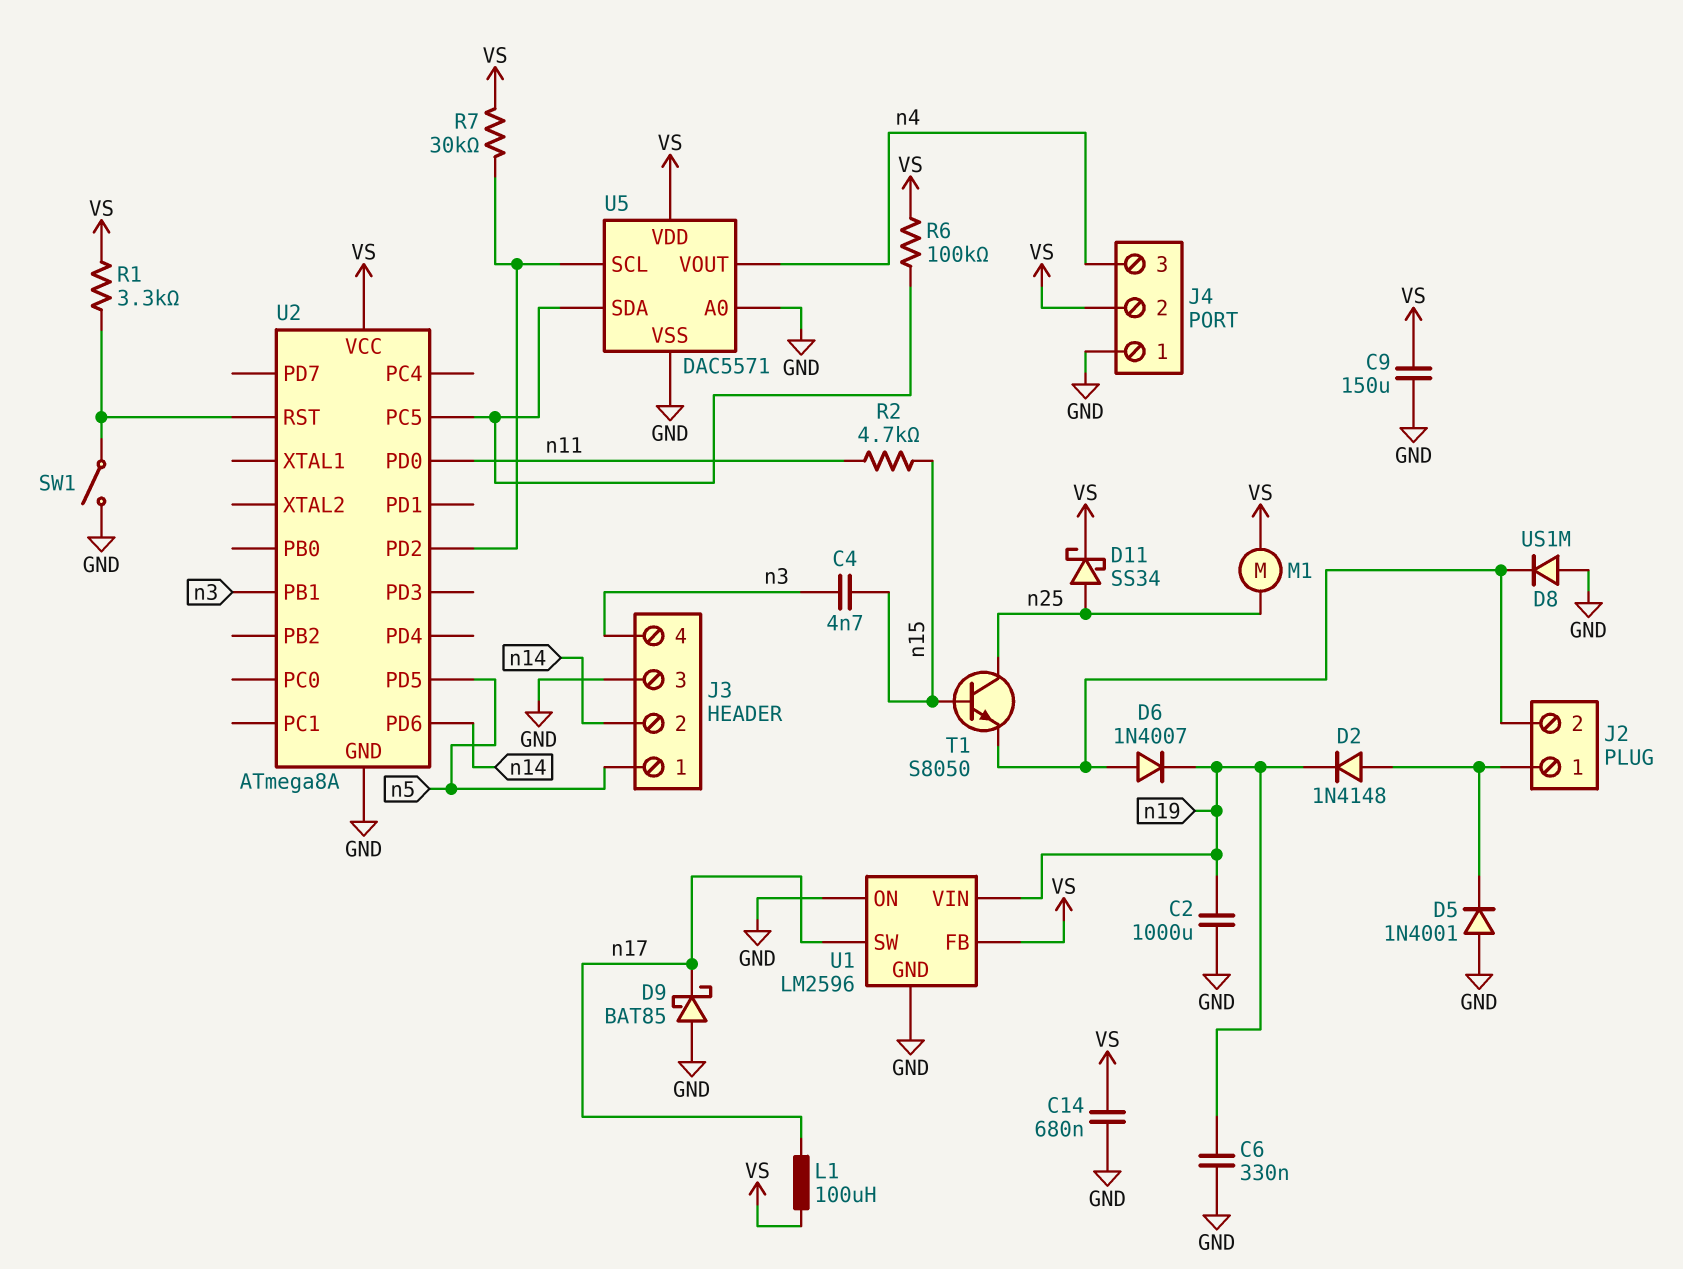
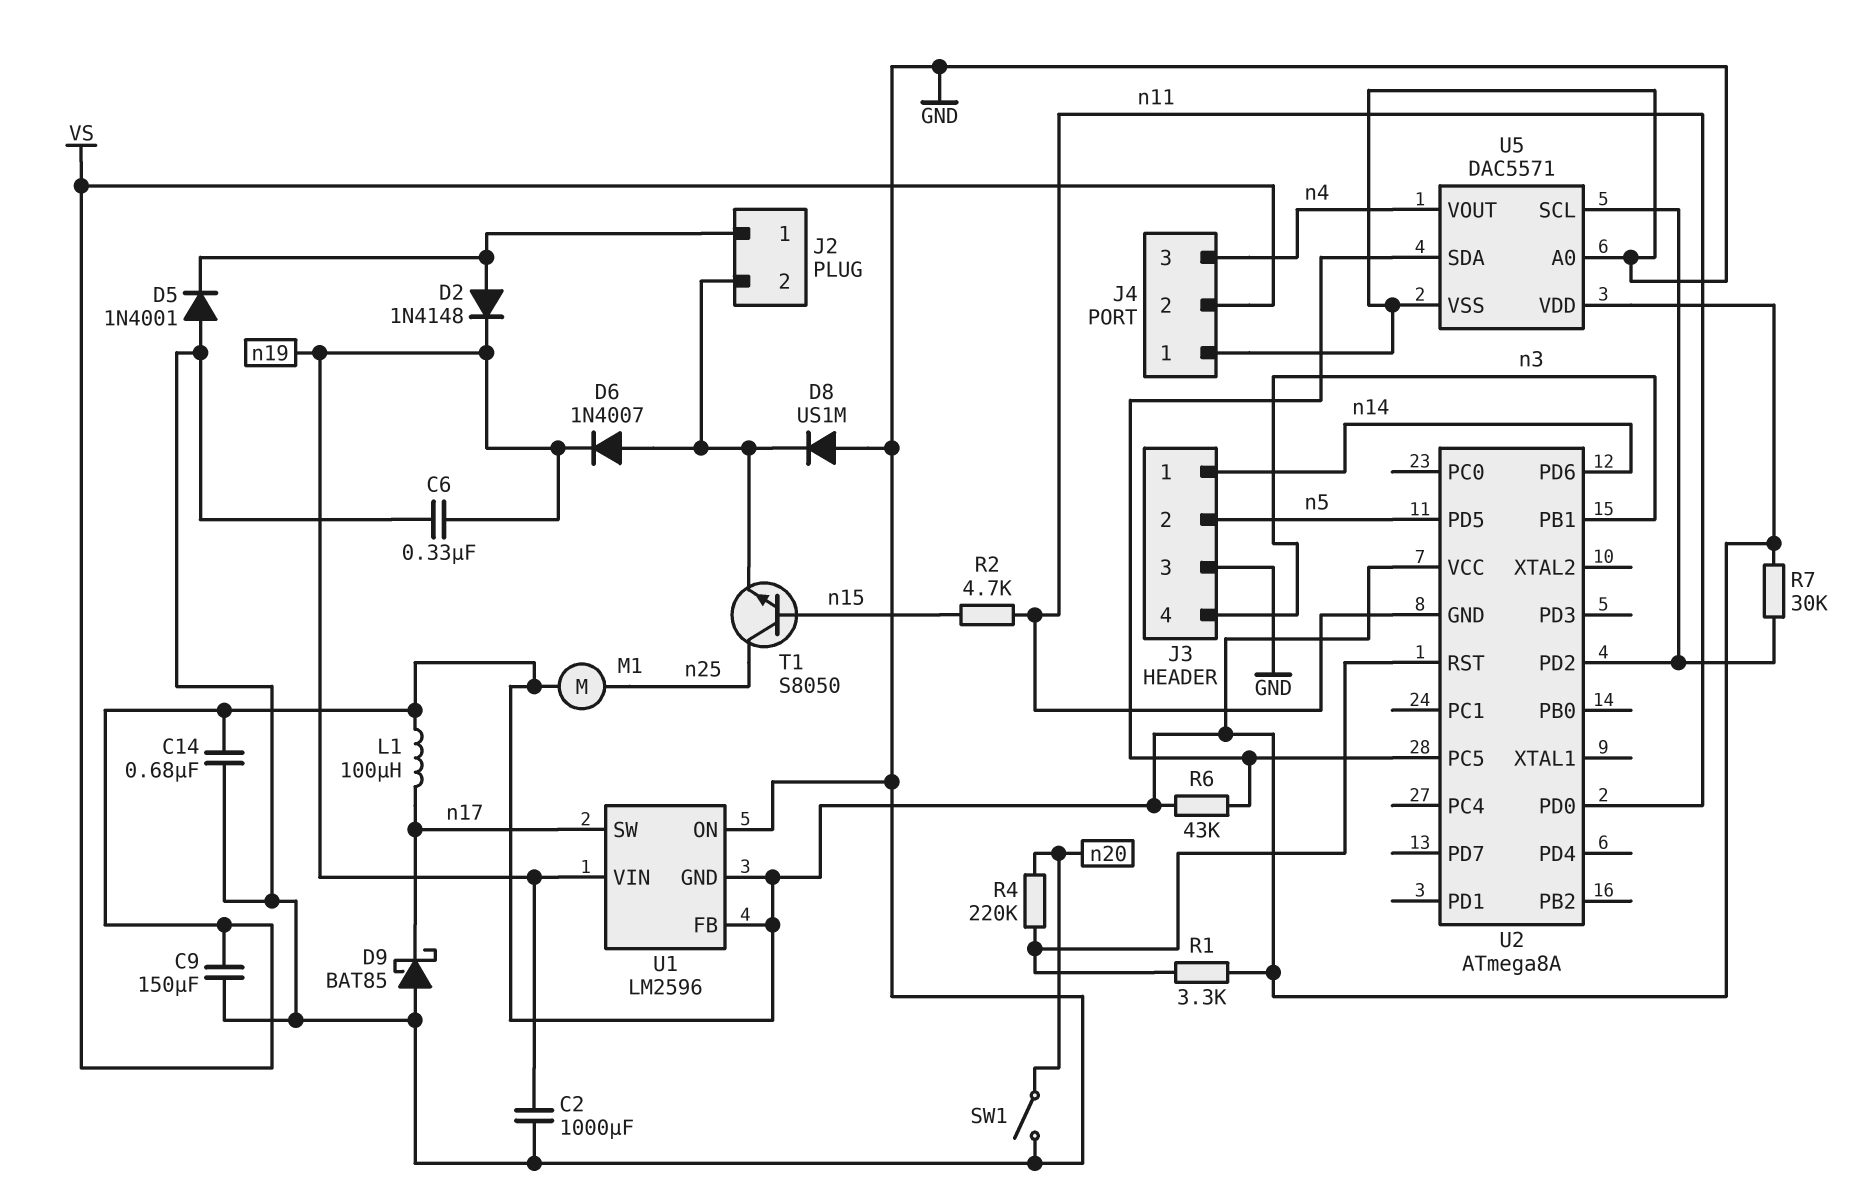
C4: 4.7nF (n3, n15) -> none
D11: schottky SS34 (A n25, K VS) -> none
J3 pin 1: n5 -> n14
J3 pin 2: n14 -> n5
R4: none -> 220k (U2/RST, n20)
R6: 100k (U2/PC5, VS) -> 43k (U2/PC5, VS)
SW1: switch (GND, U2/RST) -> switch (GND, n20)
U1 pin GND: GND -> VS
U2 pin GND: GND -> n11

